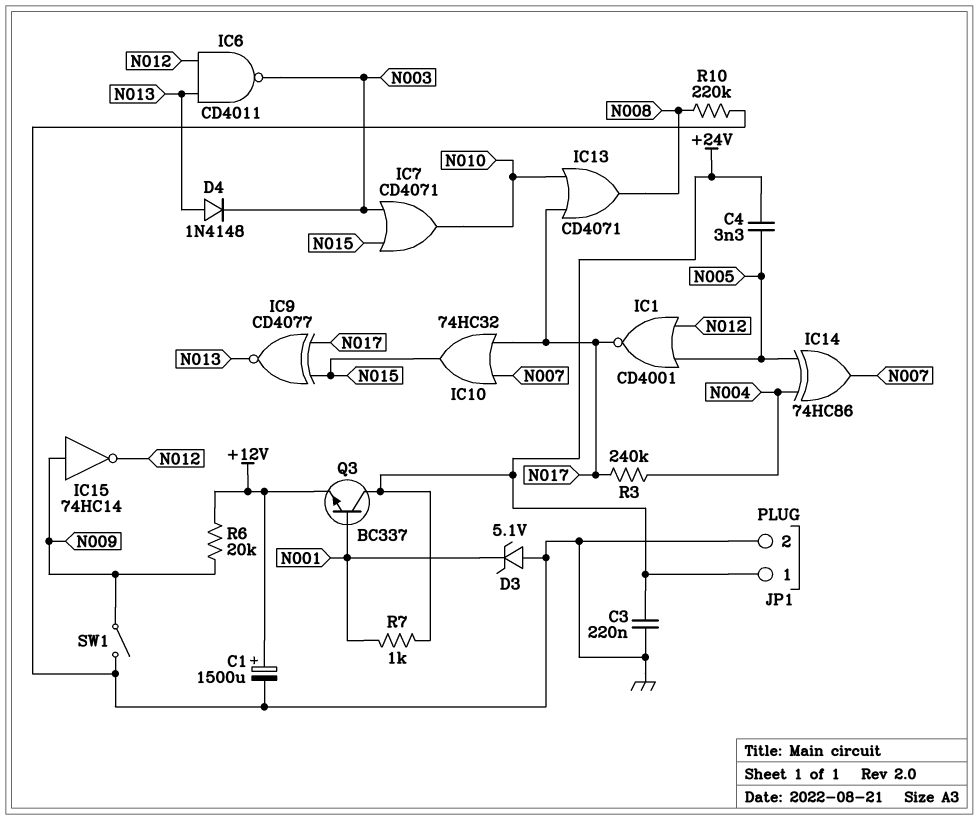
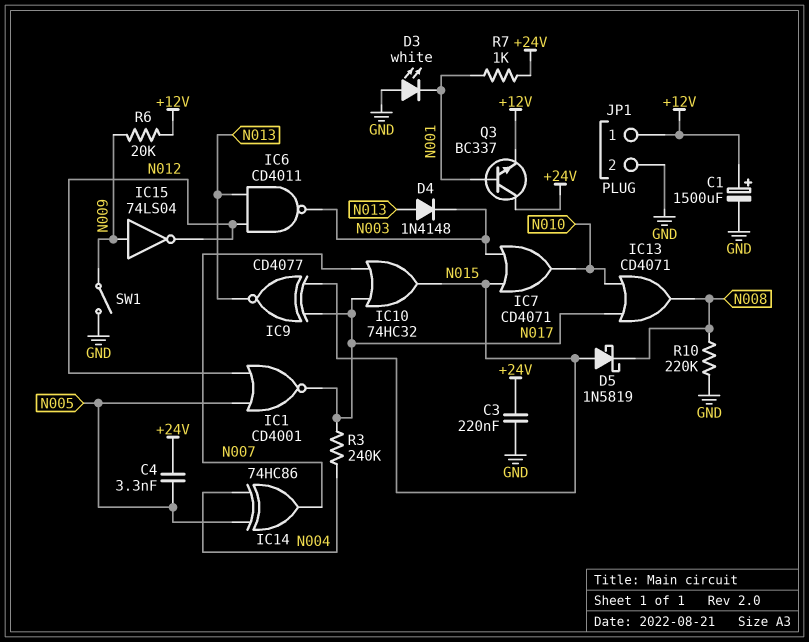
D3: zener 5.1V (A GND, K N001) -> LED white (A GND, K N001)
D5: none -> schottky 1N5819 (A N015, K N008)
IC15: NOT 74HC14 (in N009, out N012) -> NOT 74LS04 (in N009, out N012)
JP1 pin 1: +24V -> +12V

